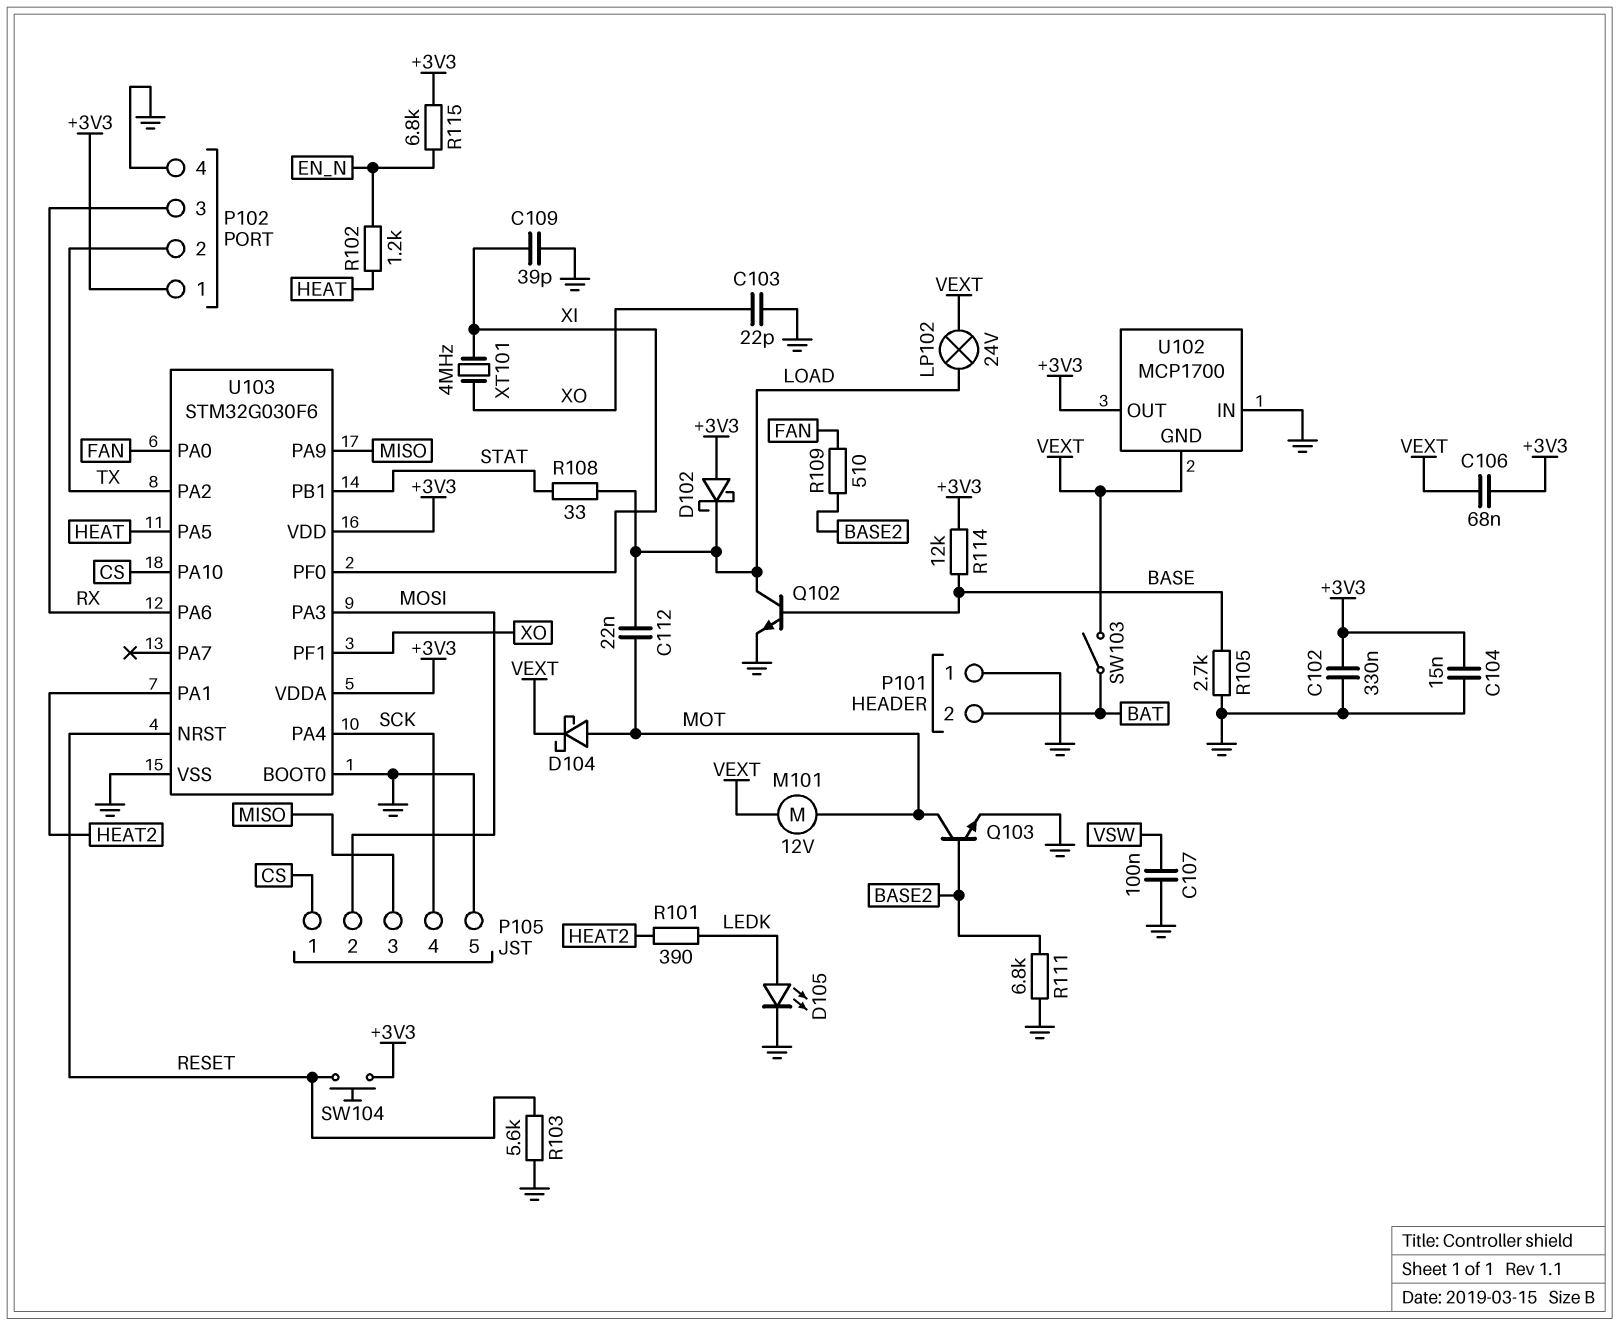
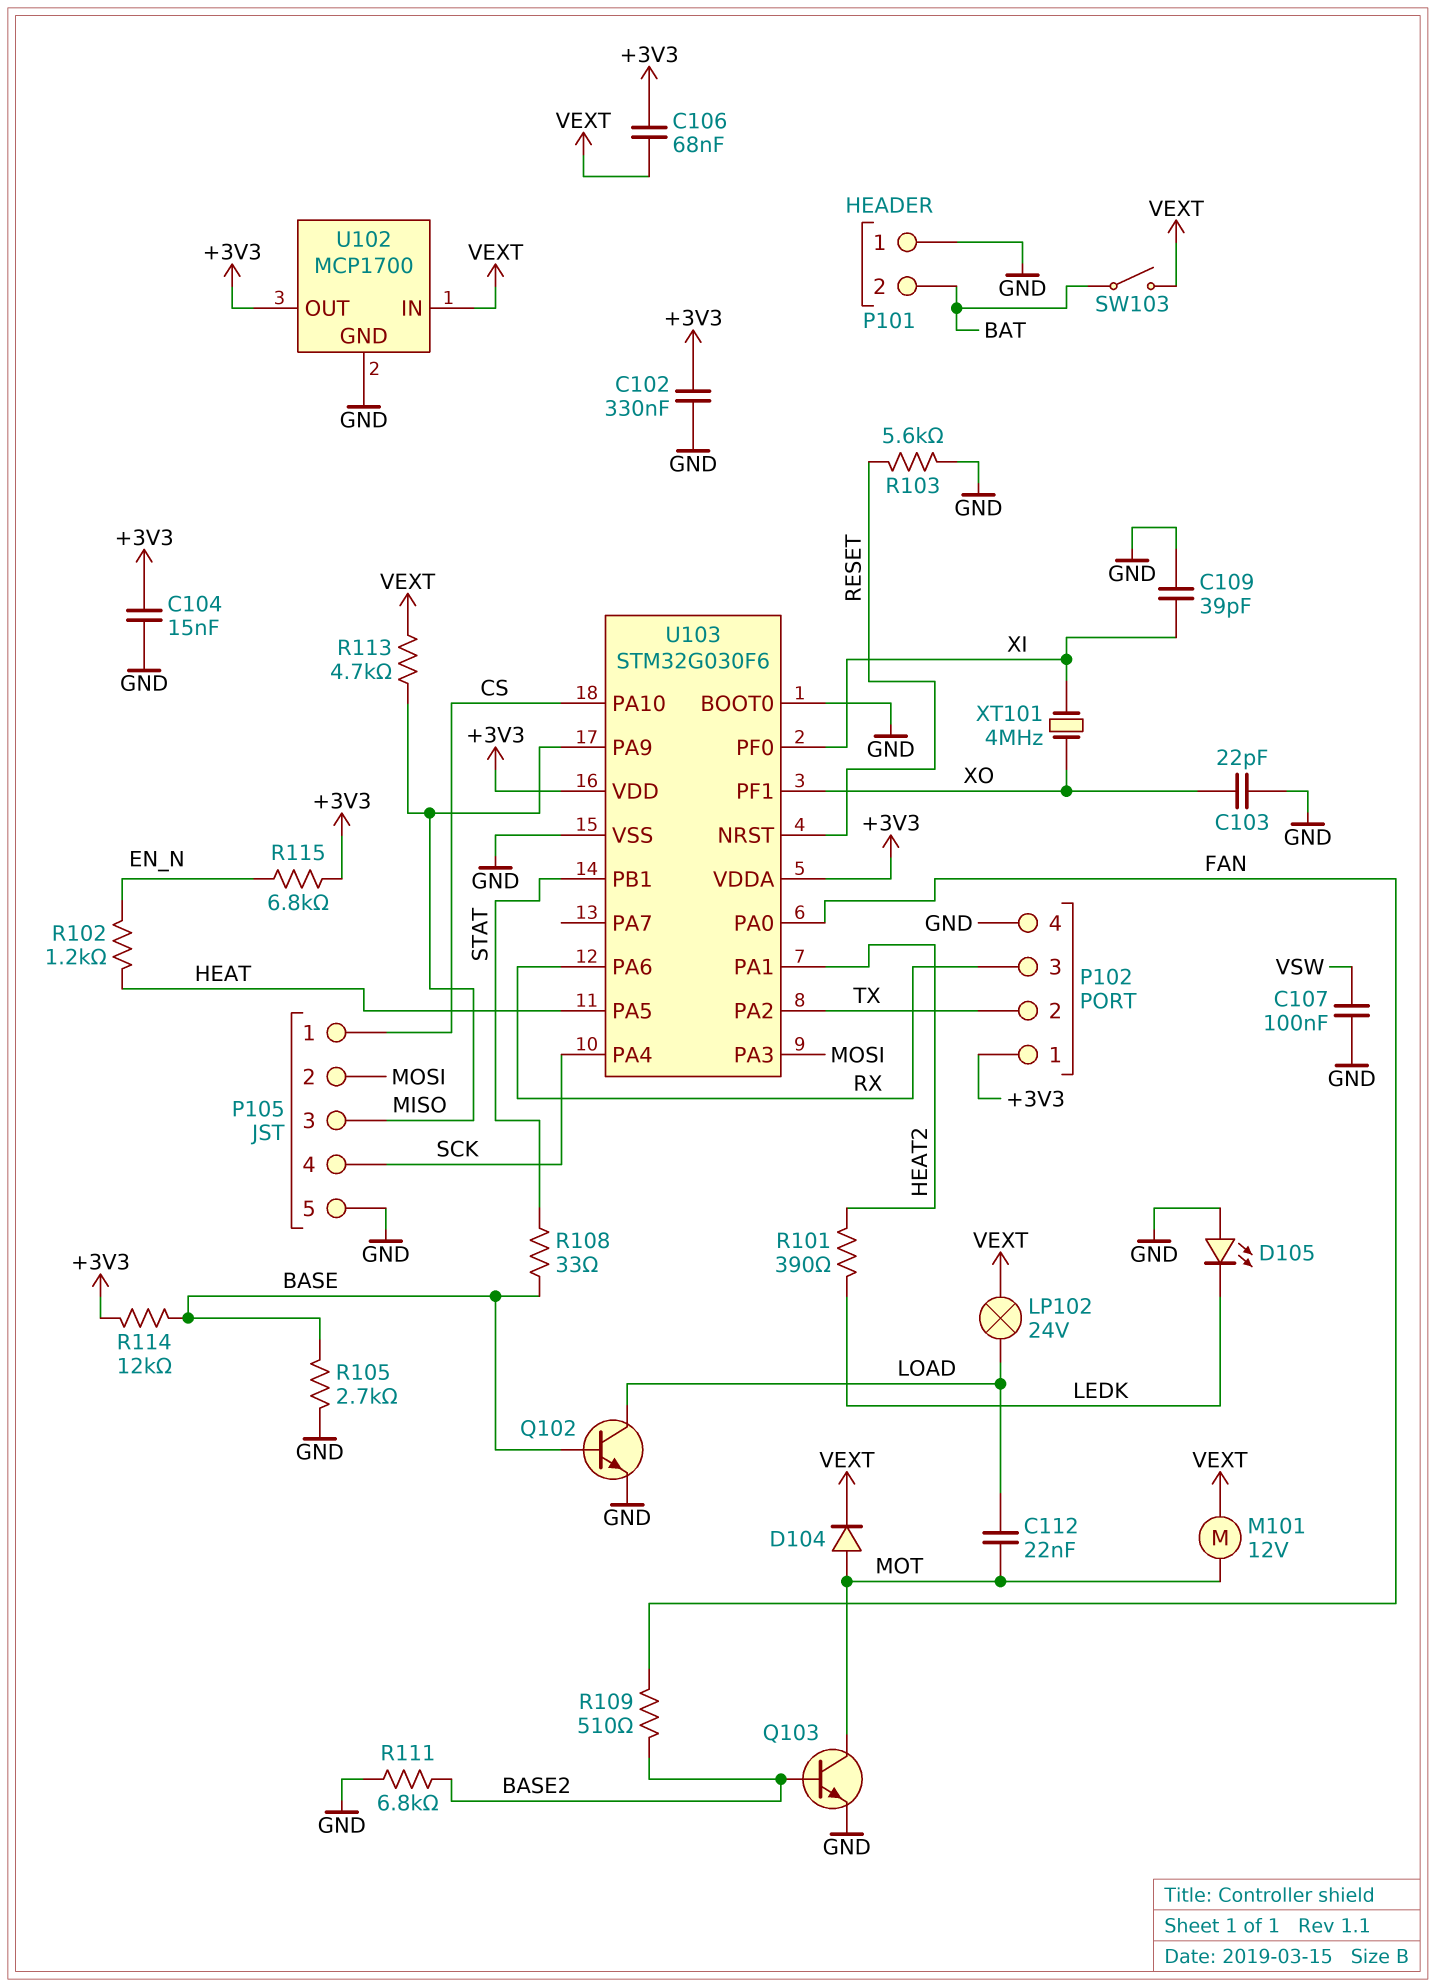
D102: schottky (A +3V3, K LOAD) -> none
D104: schottky (A MOT, K VEXT) -> diode (A MOT, K VEXT)
D105: LED (A LEDK, K GND) -> LED (A GND, K LEDK)
R108: 33 (LOAD, STAT) -> 33 (BASE, STAT)
R113: none -> 4.7k (MISO, VEXT)
SW104: button (+3V3, RESET) -> none
U102 pin GND: VEXT -> GND
U102 pin IN: GND -> VEXT

